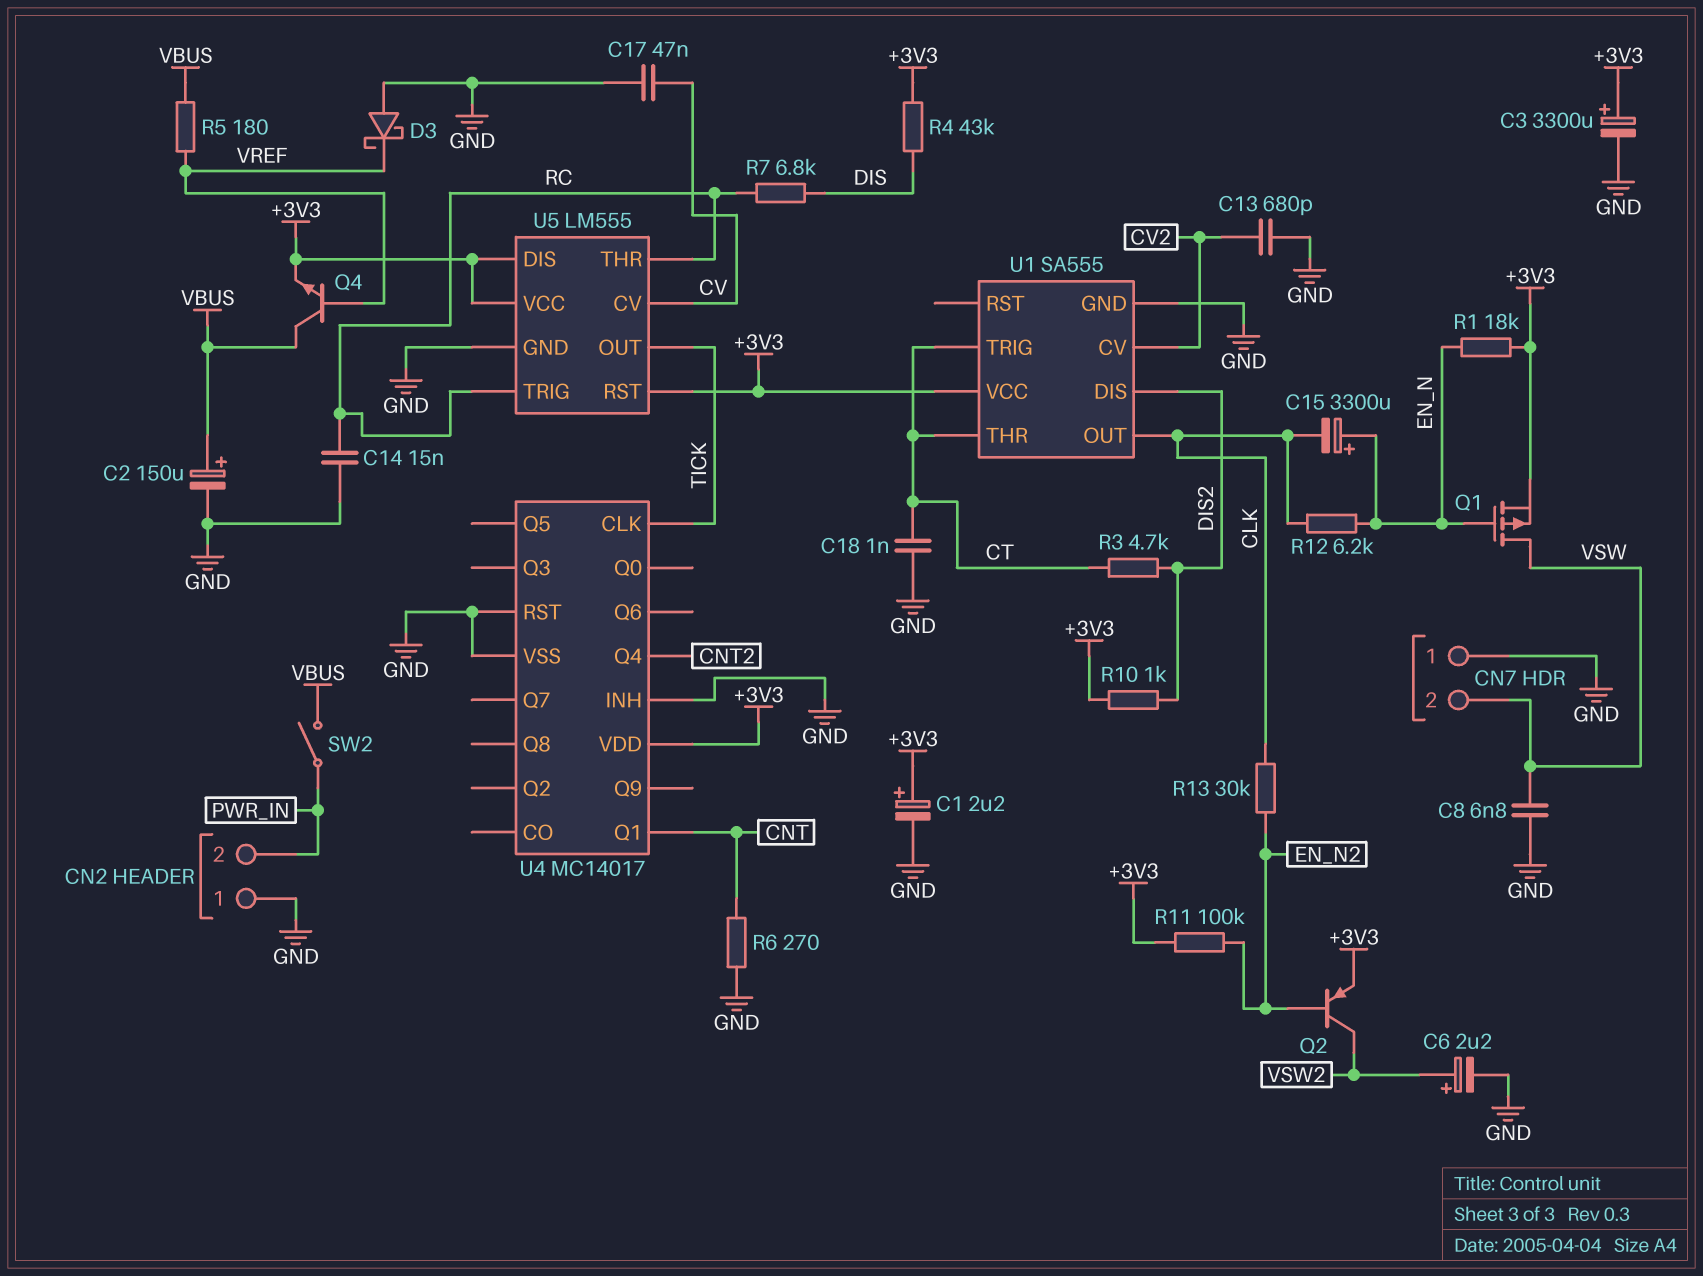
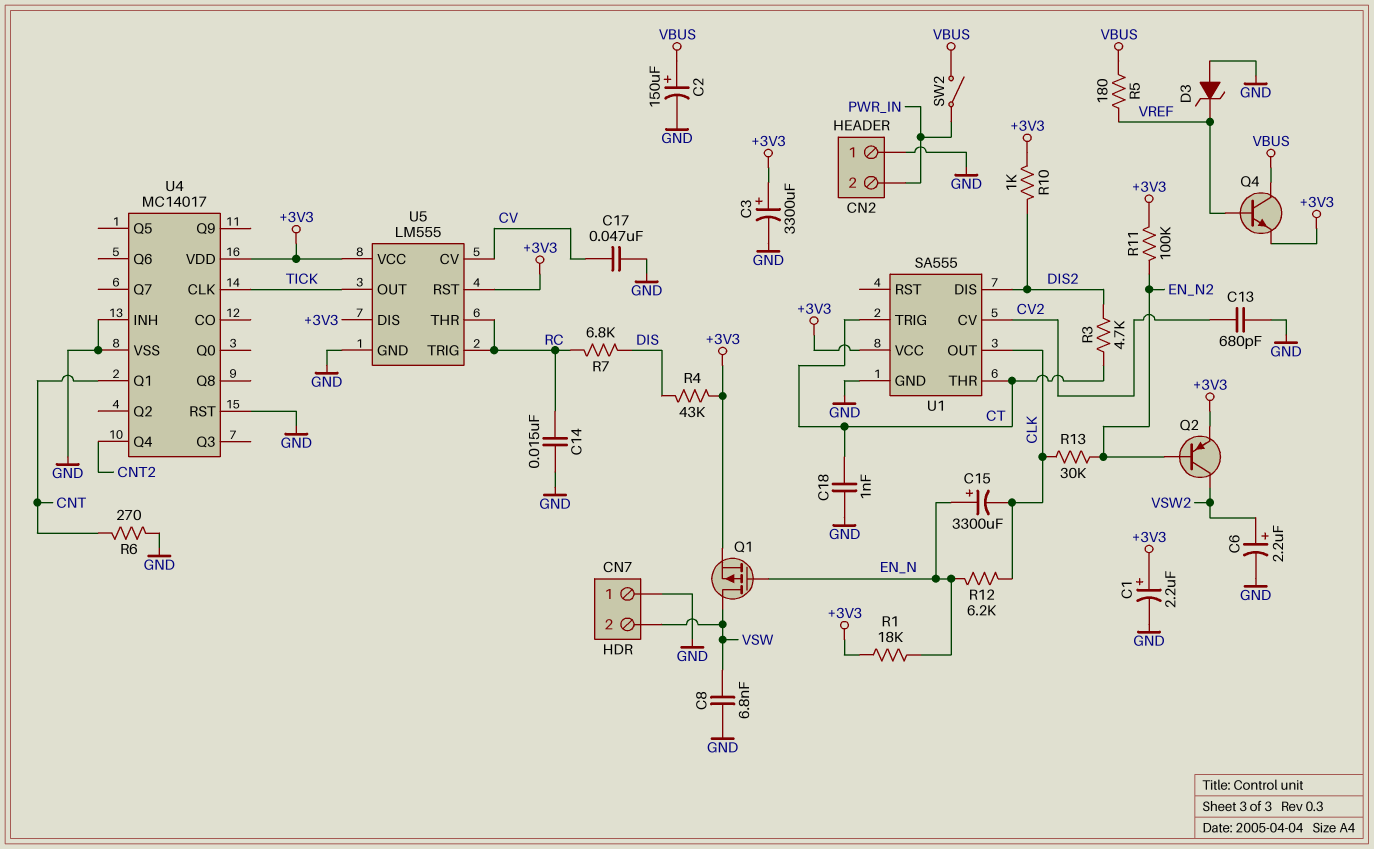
D3: schottky (A GND, K VREF) -> zener (A GND, K VREF)

